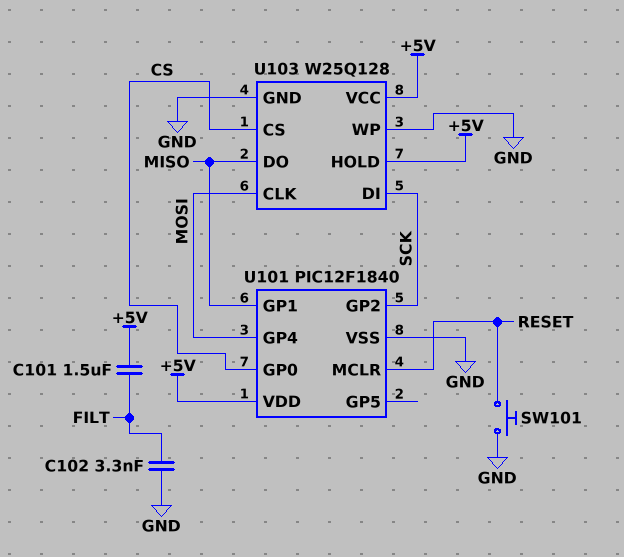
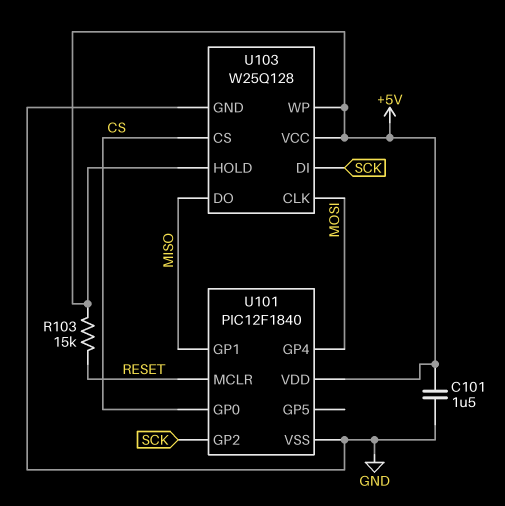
C101: 1.5uF (+5V, FILT) -> 1.5uF (+5V, GND)
C102: 3.3nF (FILT, GND) -> none
R103: none -> 15k (+5V, RESET)
SW101: button (GND, RESET) -> none
U103 pin WP: GND -> +5V

